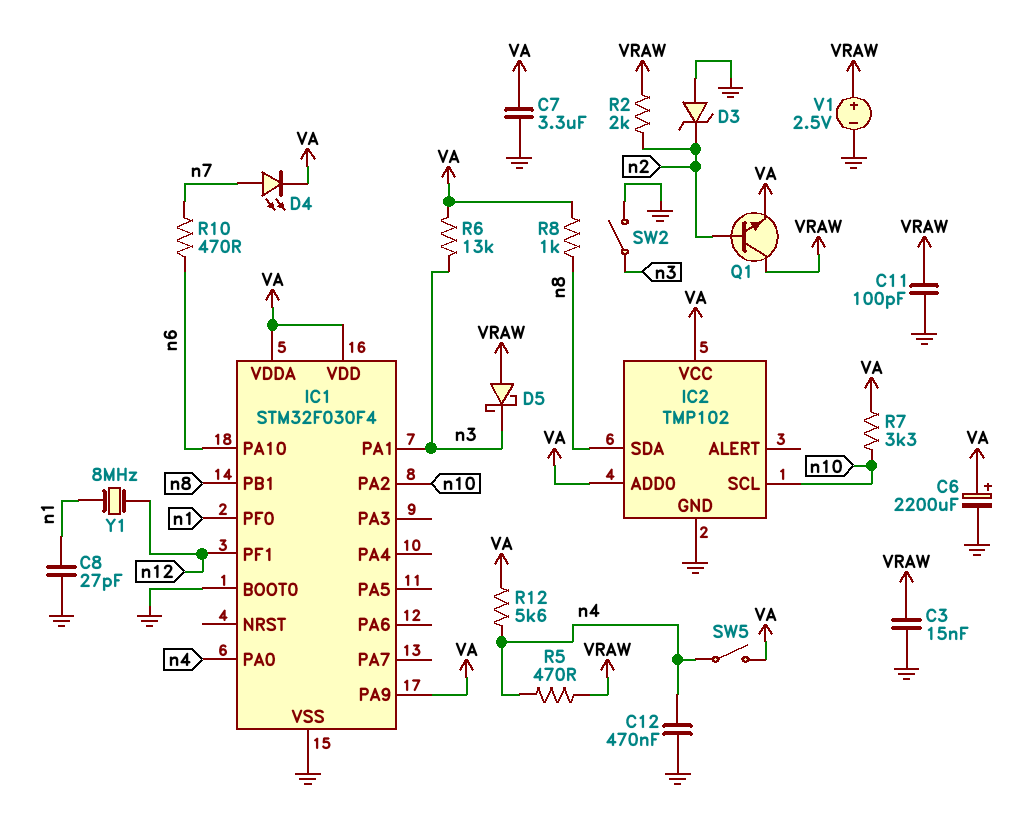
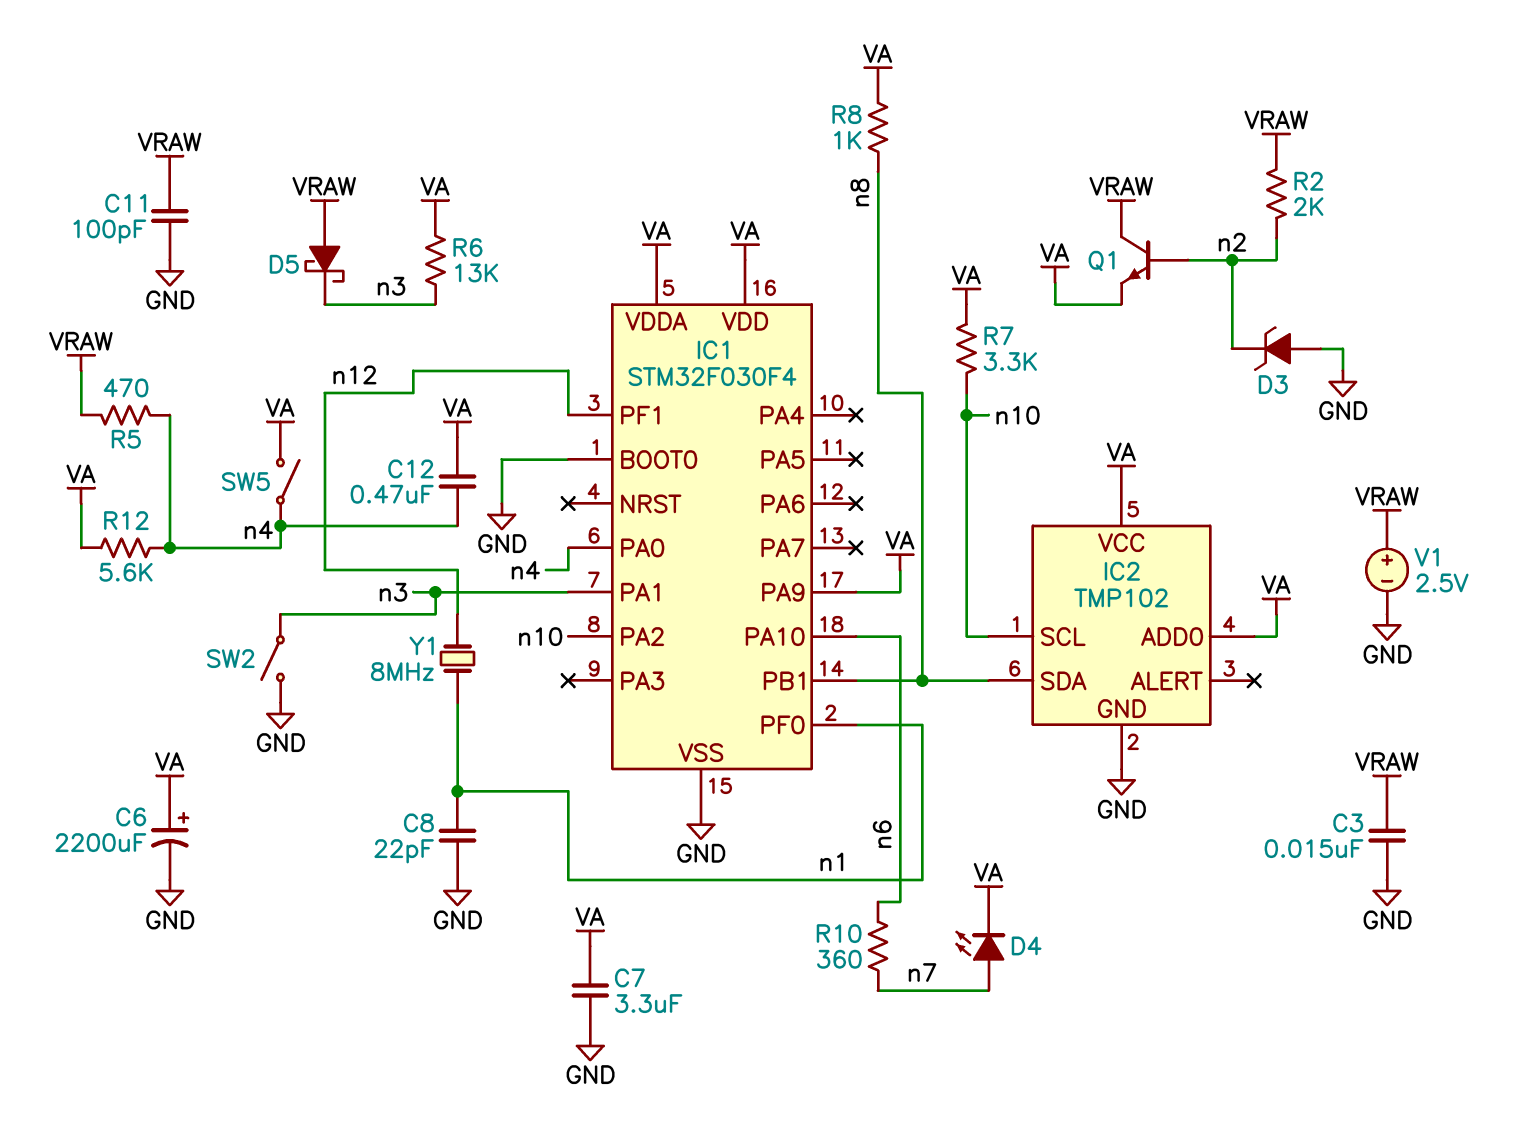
C8: 27pF (GND, n1) -> 22pF (GND, n1)
C12: 470nF (GND, n4) -> 470nF (VA, n4)
R10: 470 (n6, n7) -> 360 (n6, n7)

